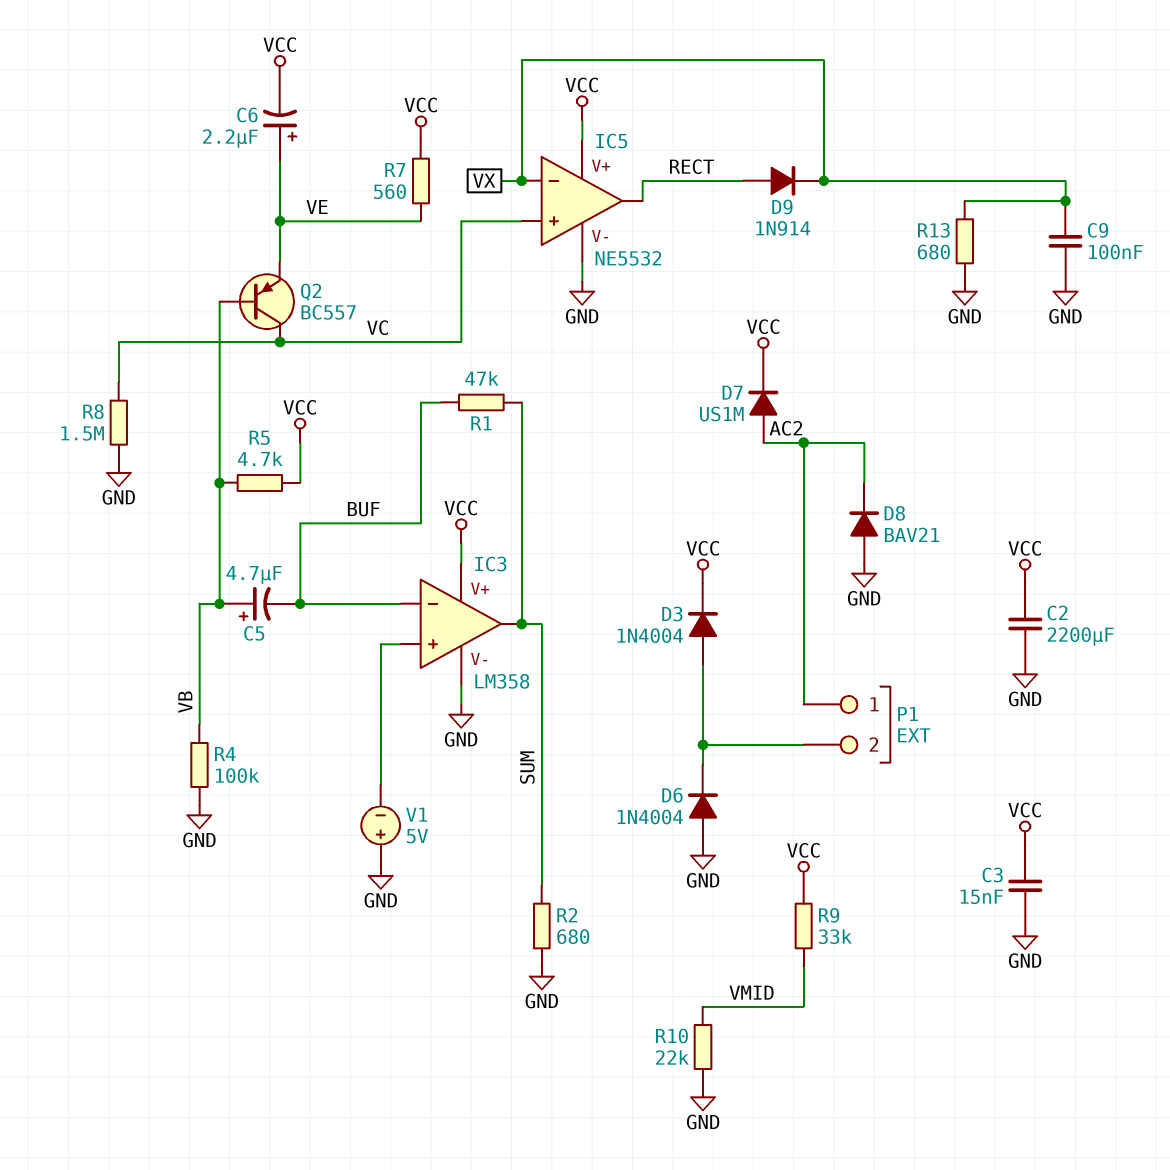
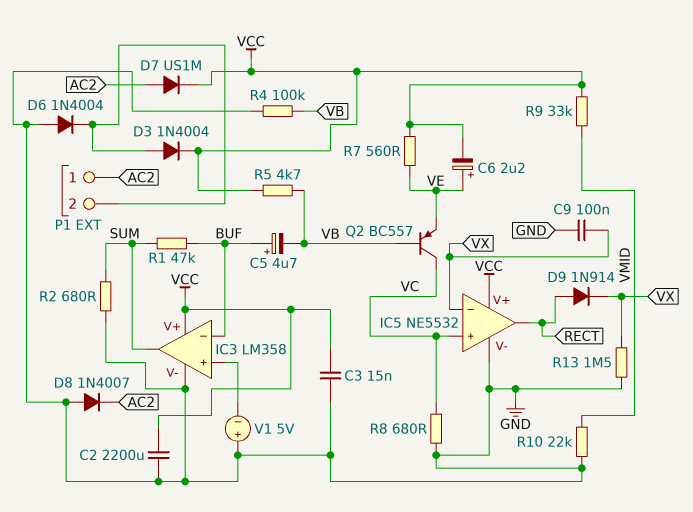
C5: 4.7uF (plus VB, minus BUF) -> 4.7uF (plus BUF, minus VB)
D8: diode BAV21 (A GND, K AC2) -> diode 1N4007 (A GND, K AC2)
R8: 1.5M (GND, VC) -> 680 (GND, VC)
R13: 680 (GND, VX) -> 1.5M (GND, VX)

